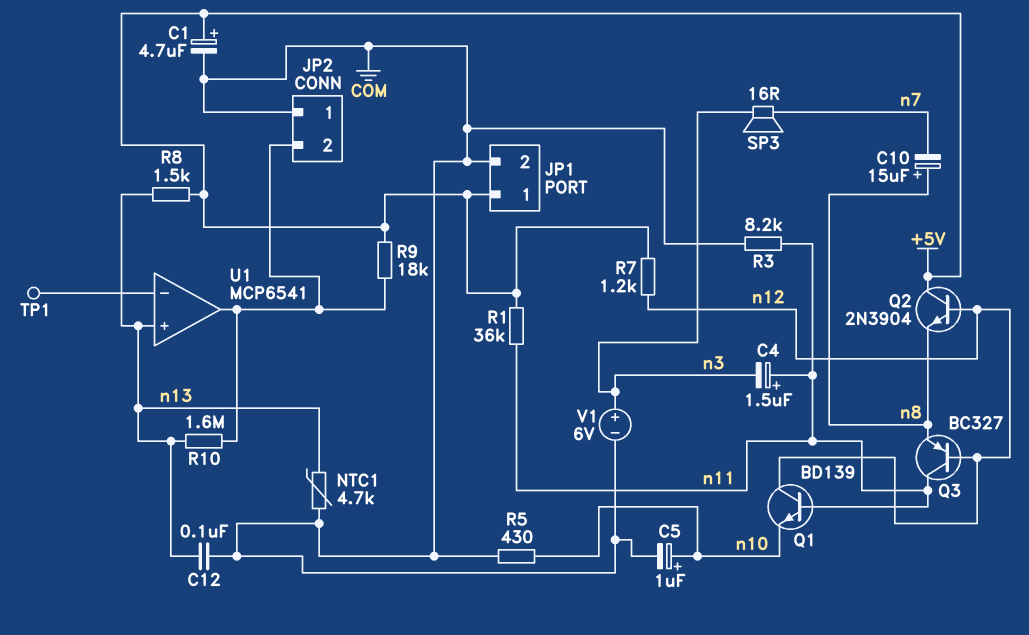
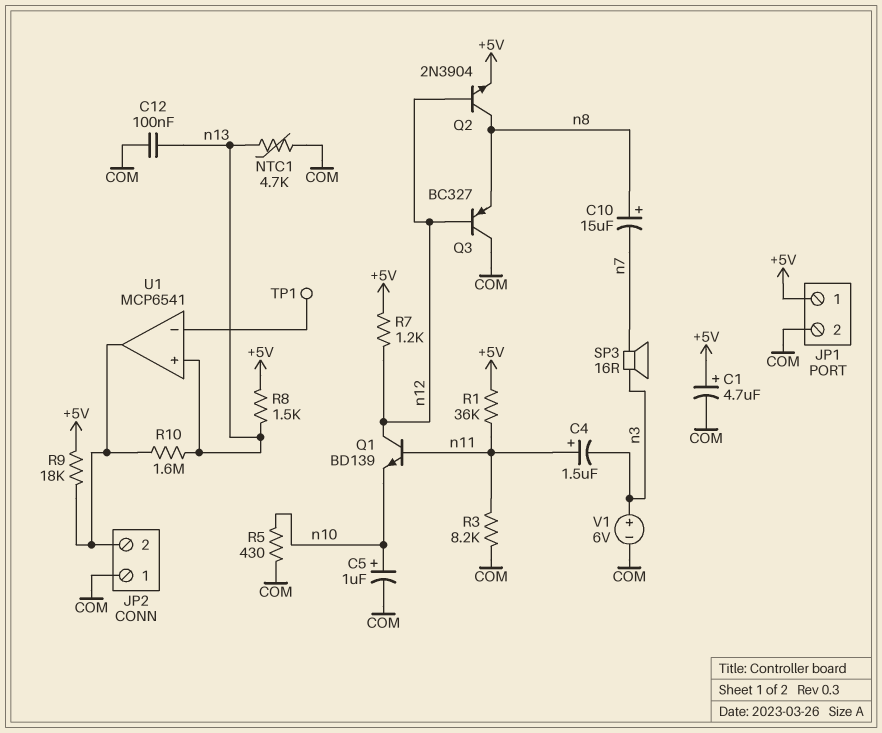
Q2: NPN 2N3904 (B n12, C +5V, E n8) -> NPN 2N3904 (B n12, C n8, E +5V)
Q3: PNP BC327 (B n12, C n11, E n8) -> PNP BC327 (B n12, C COM, E n8)

